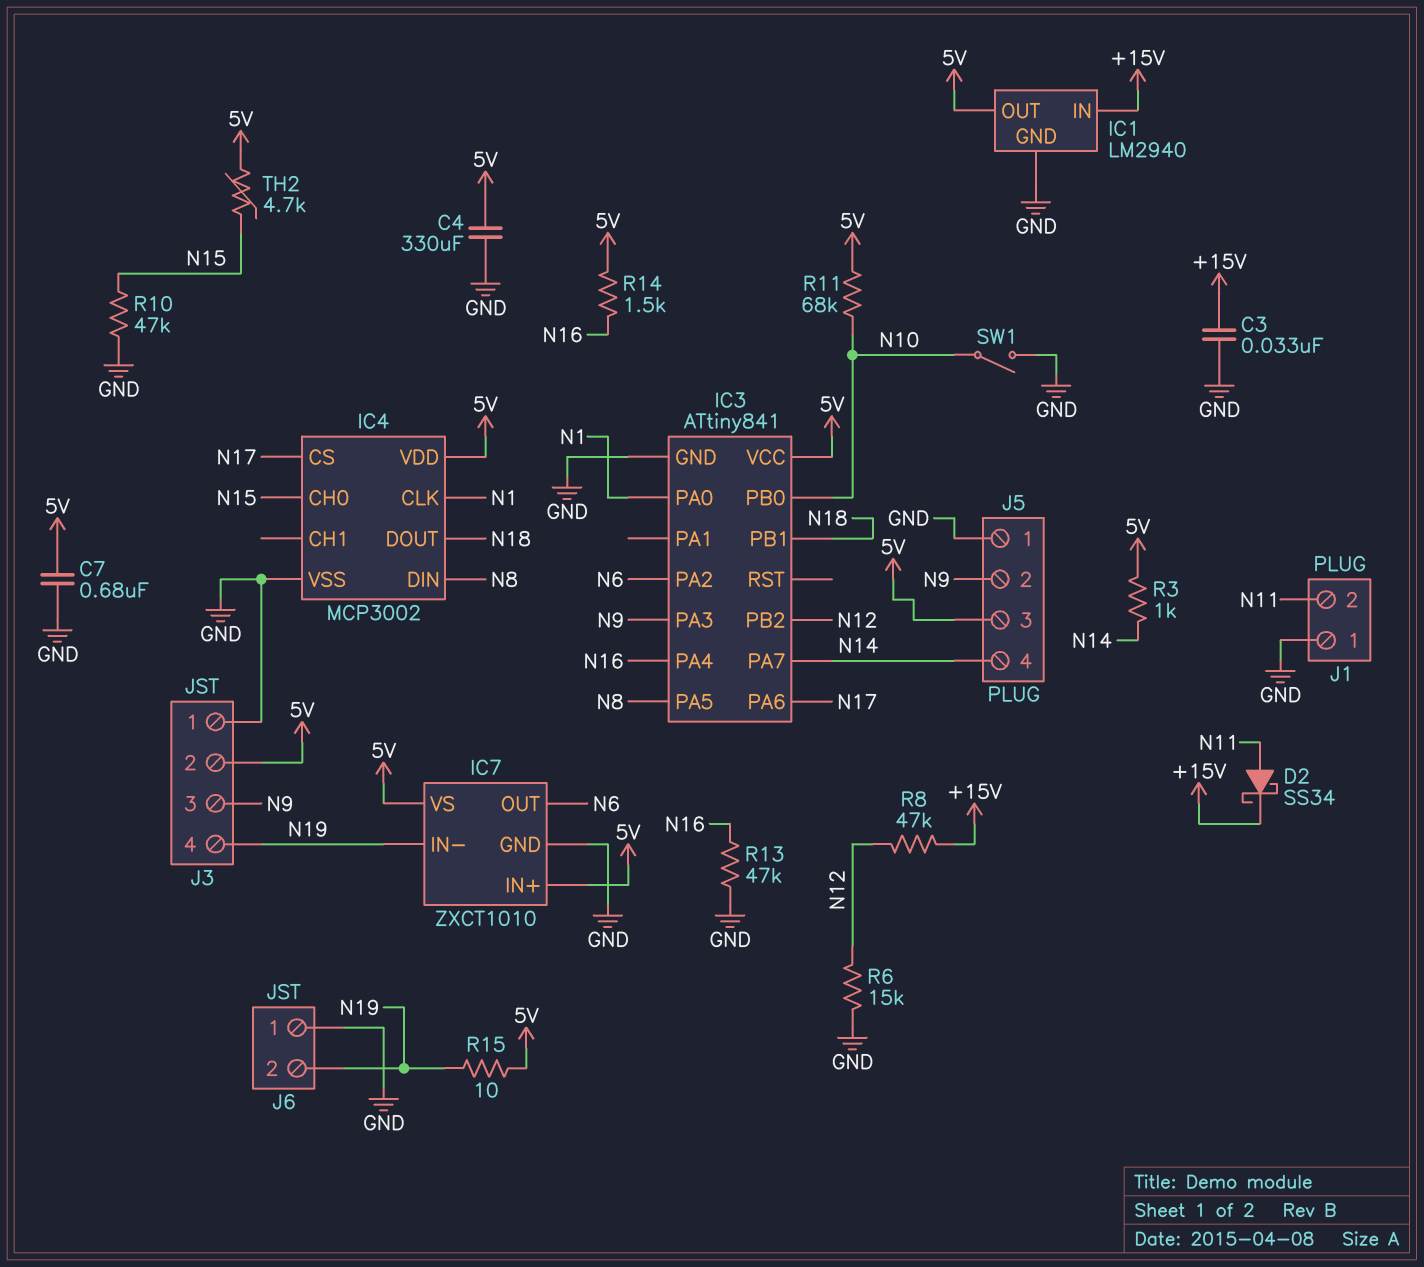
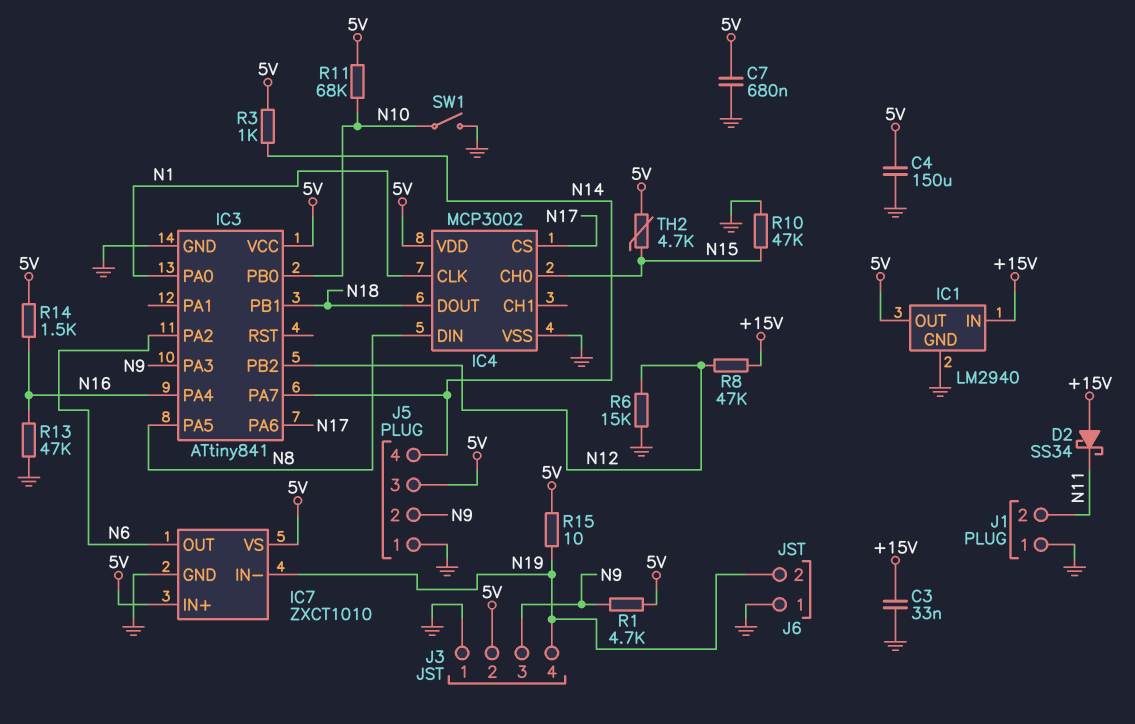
C4: 330uF (5V, GND) -> 150uF (5V, GND)
D2: schottky SS34 (A N11, K +15V) -> schottky SS34 (A +15V, K N11)
R1: none -> 4.7k (5V, N9)

